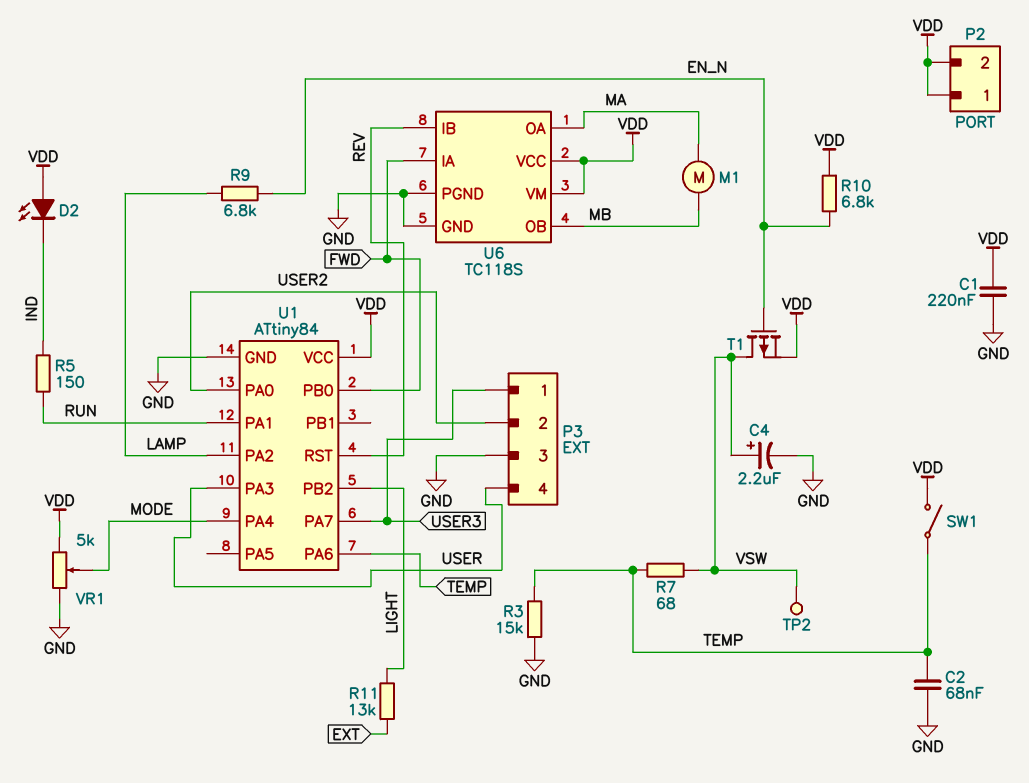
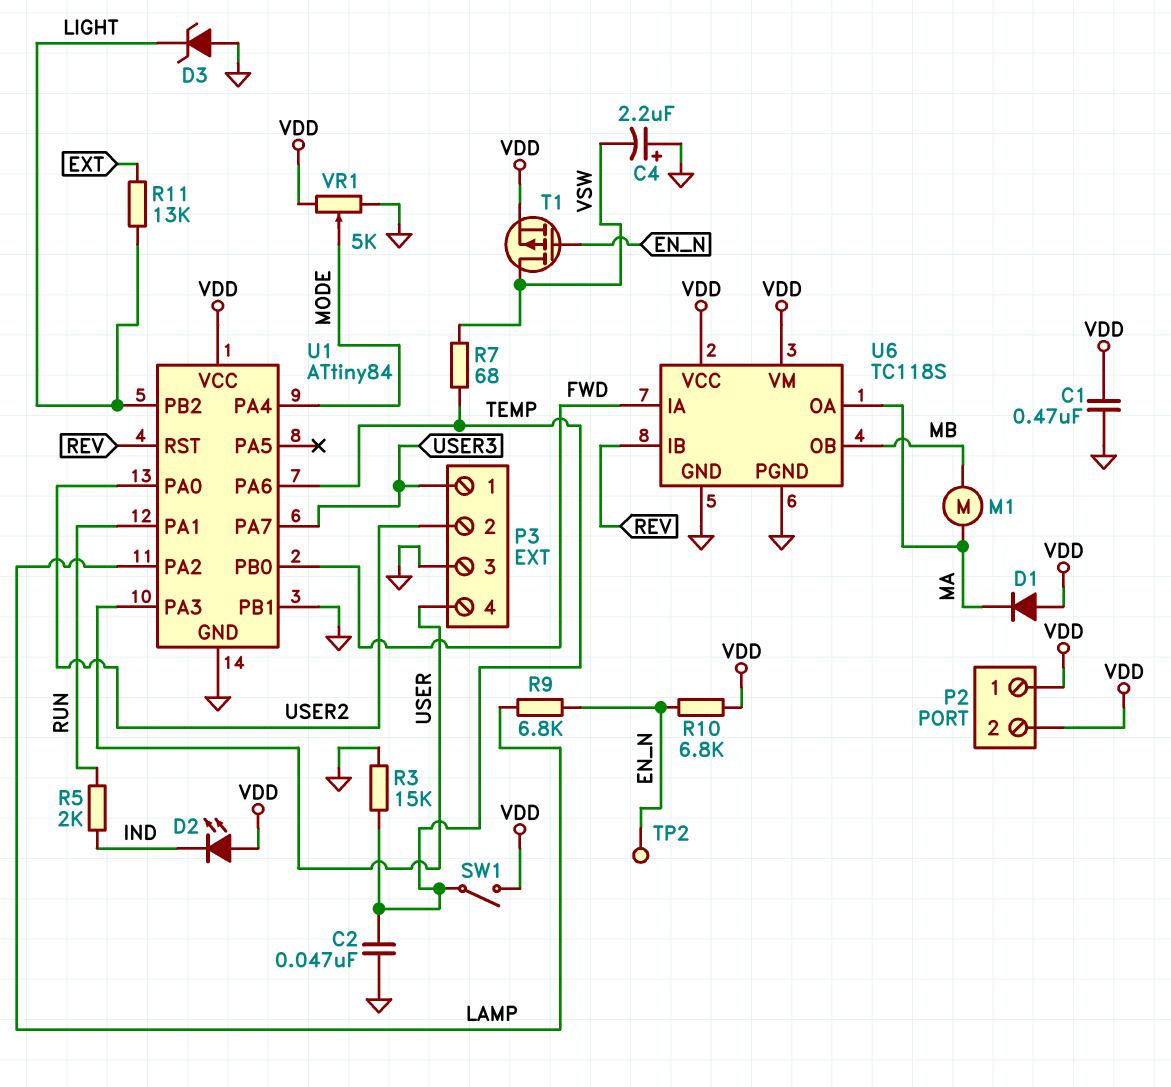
C1: 220nF (GND, VDD) -> 470nF (GND, VDD)
C2: 68nF (GND, TEMP) -> 47nF (GND, TEMP)
C4: 2.2uF (plus VSW, minus GND) -> 2.2uF (plus GND, minus VSW)
D1: none -> diode (A VDD, K MA)
D3: none -> zener (A GND, K LIGHT)
R5: 150 (IND, RUN) -> 2k (IND, RUN)
TP2: test point (VSW) -> test point (EN_N)
U1 pin PB1: none -> GND

